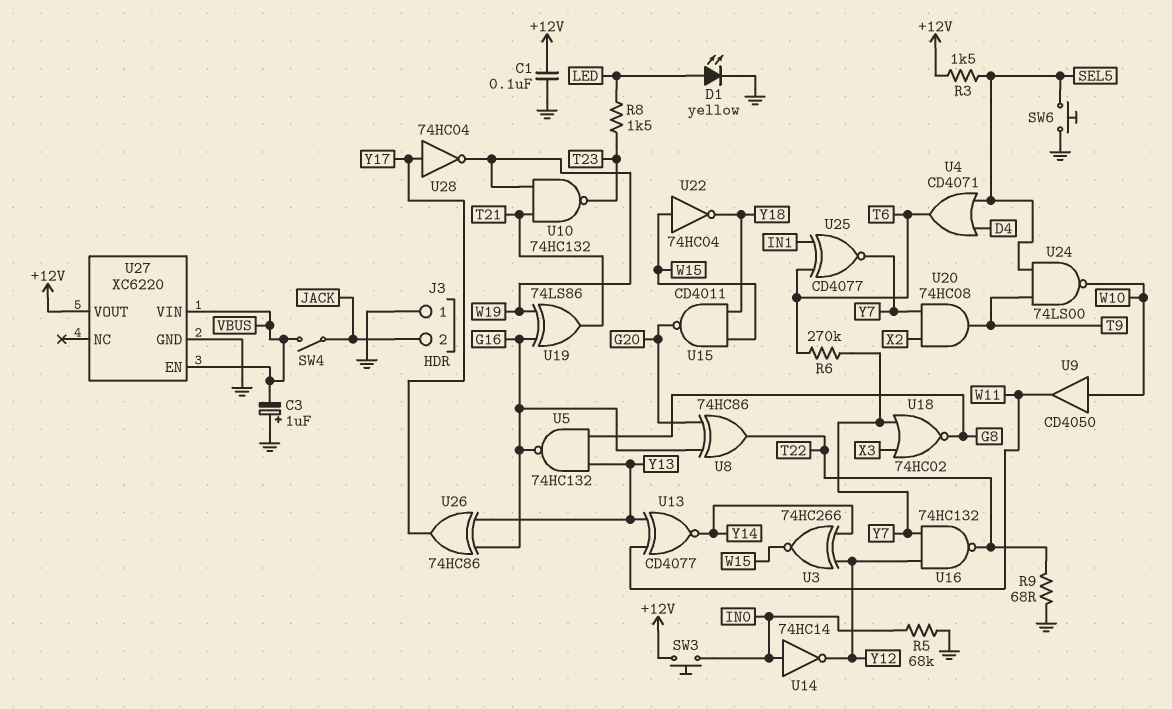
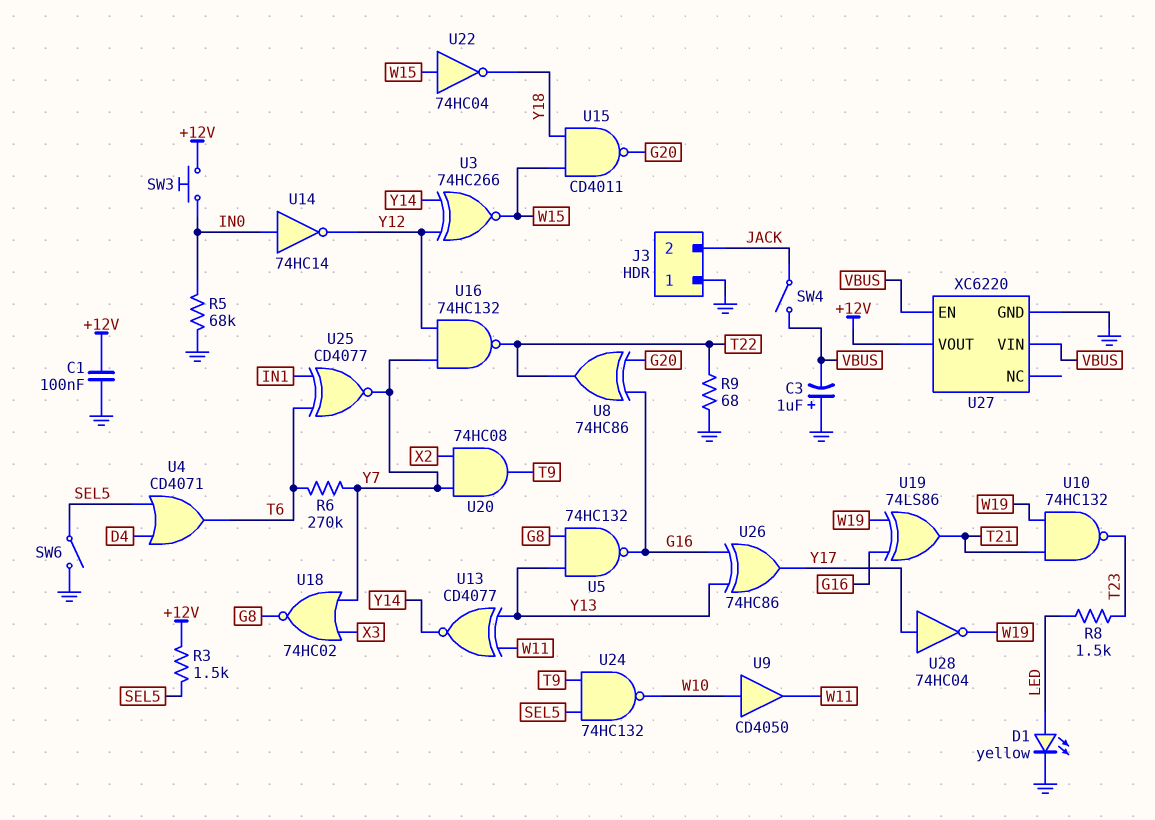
SW6: button (GND, SEL5) -> switch (GND, SEL5)
U24: NAND 74LS00 (in SEL5, in T9, out W10) -> NAND 74HC132 (in SEL5, in T9, out W10)

